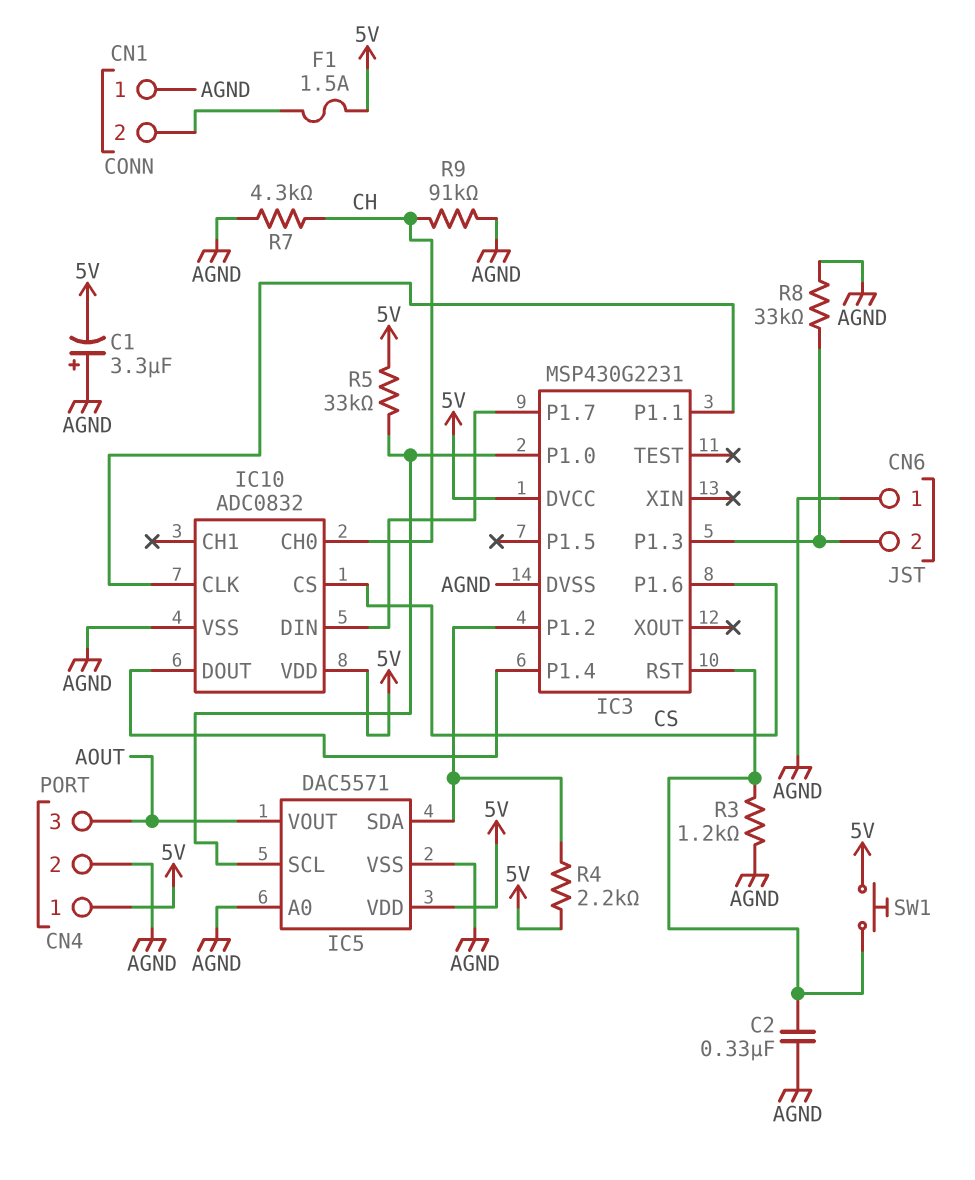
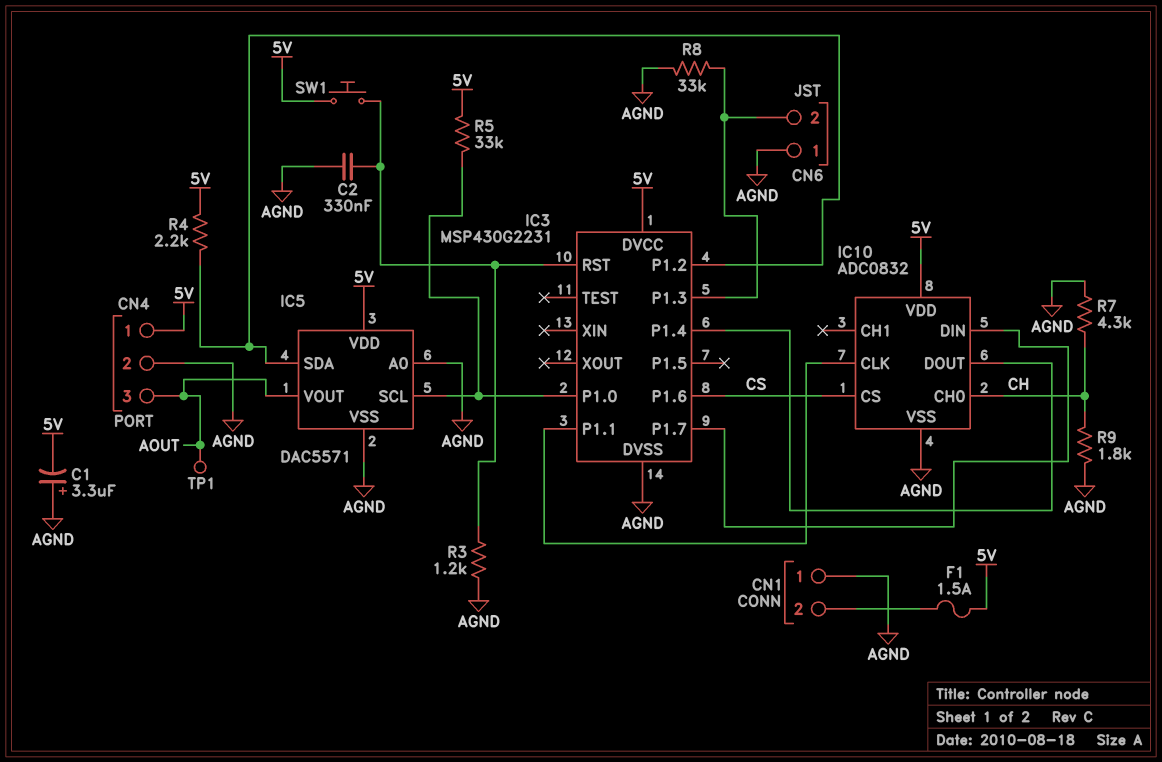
R9: 91k (AGND, CH) -> 1.8k (AGND, CH)
TP1: none -> test point (AOUT)

